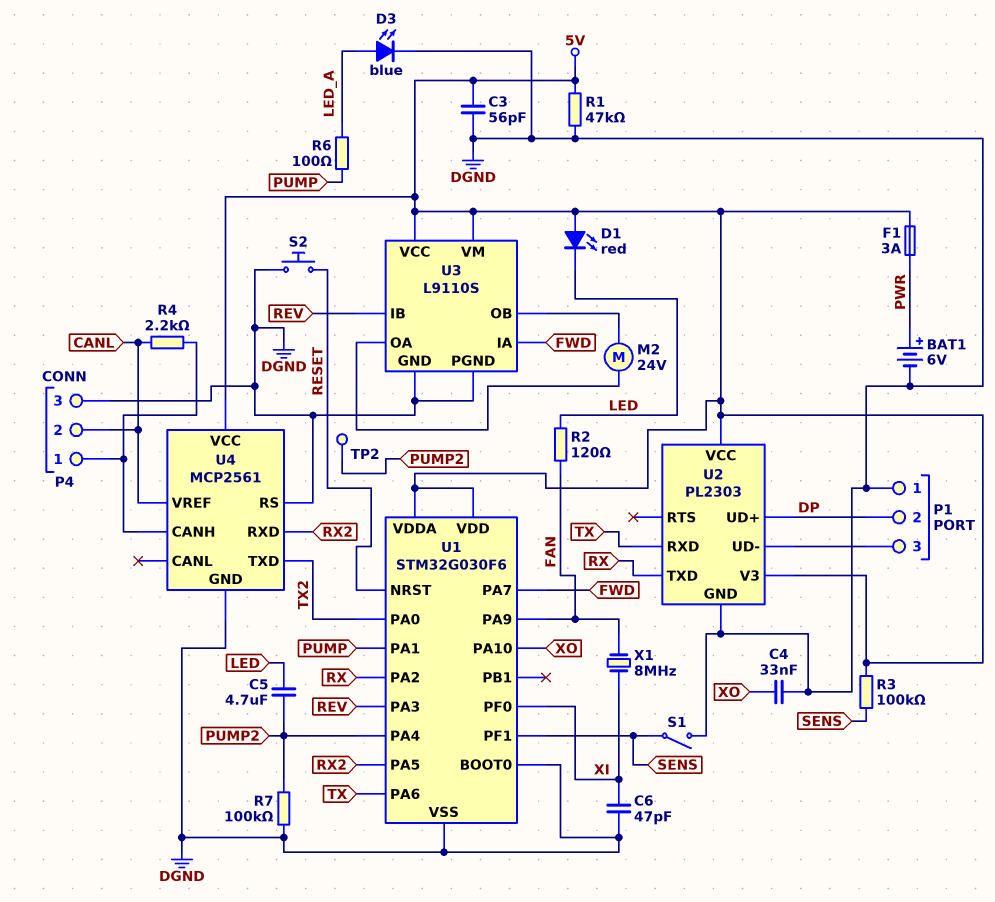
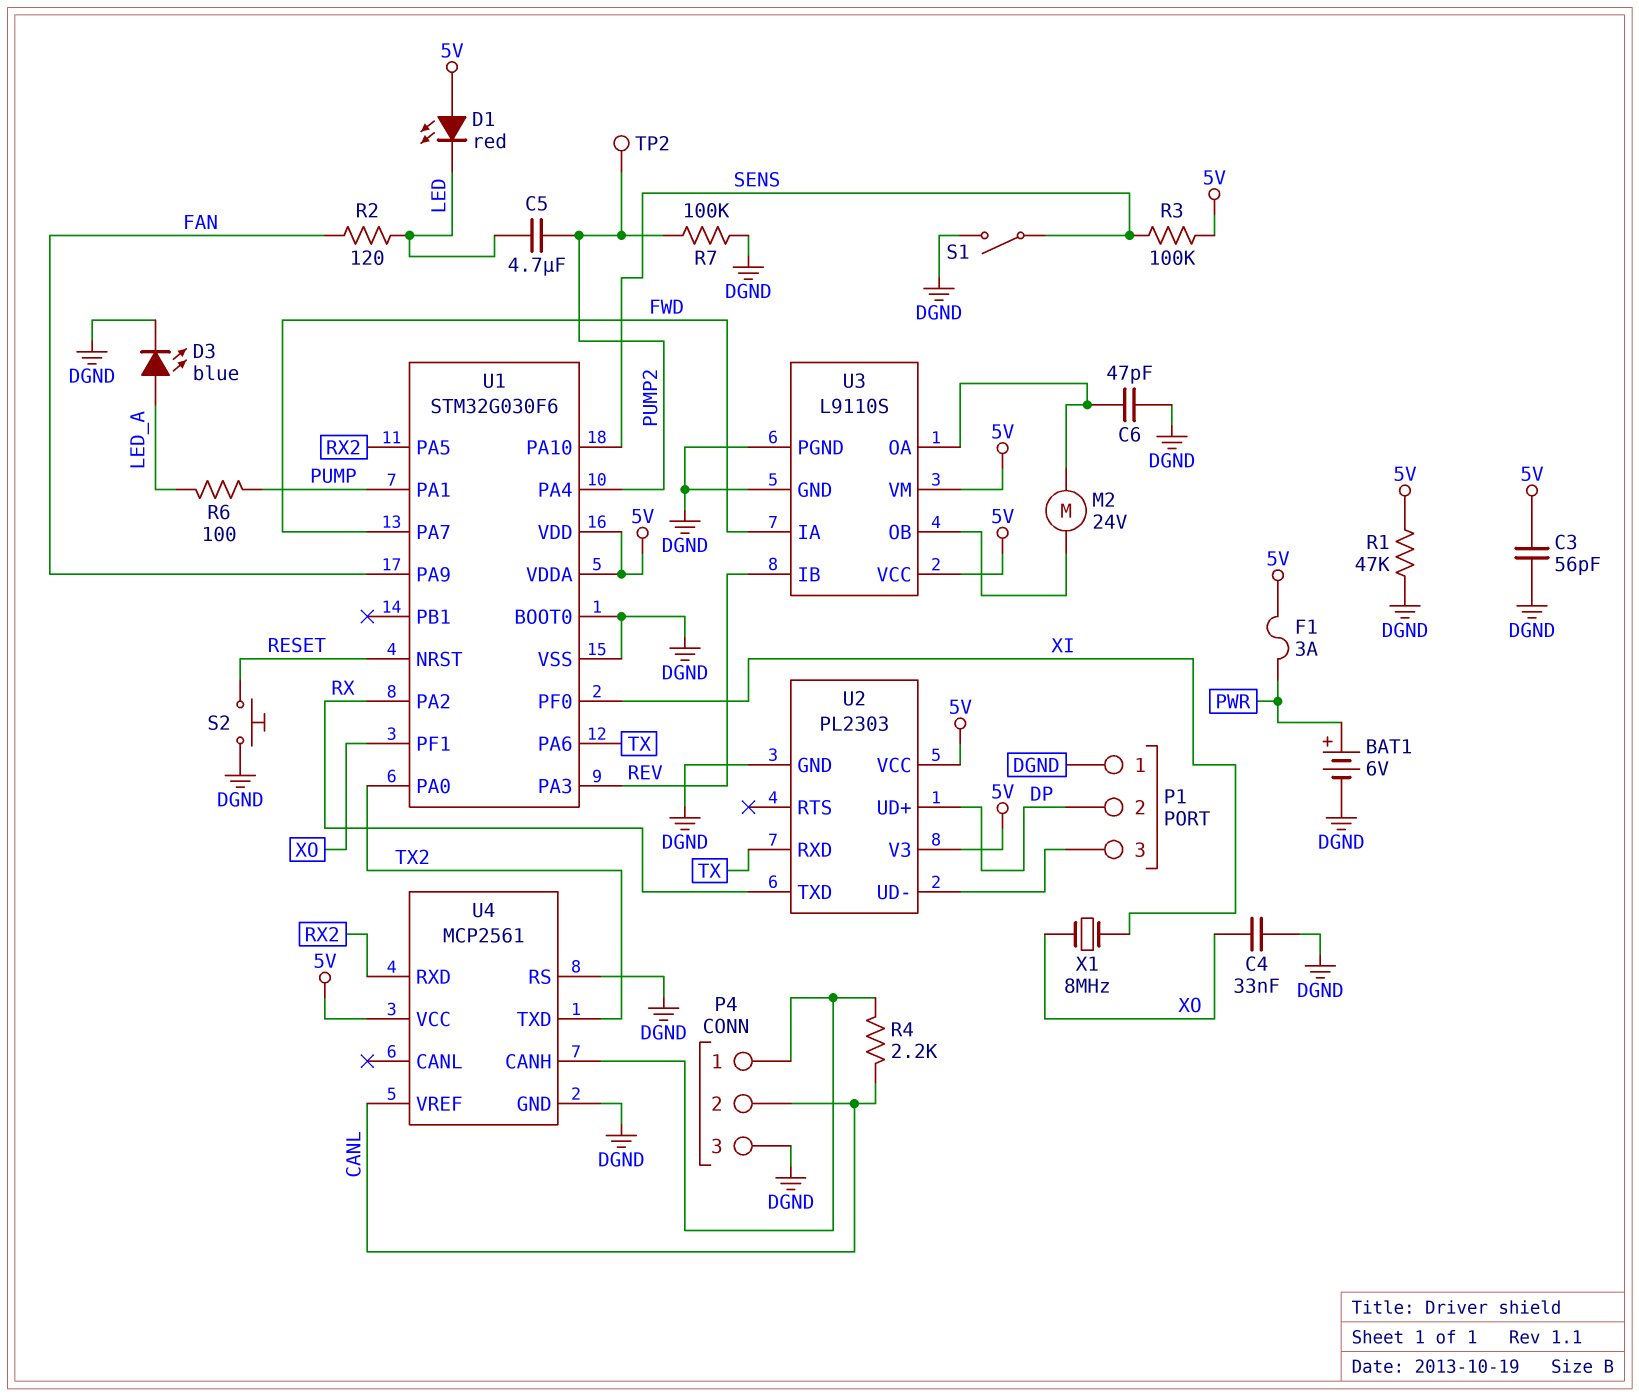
C6: 47pF (DGND, XI) -> 47pF (DGND, U3/OA)
U1 pin PA10: XO -> SENS
U1 pin PF1: SENS -> XO
X1: 8MHz (FAN, XI) -> 8MHz (XI, XO)

